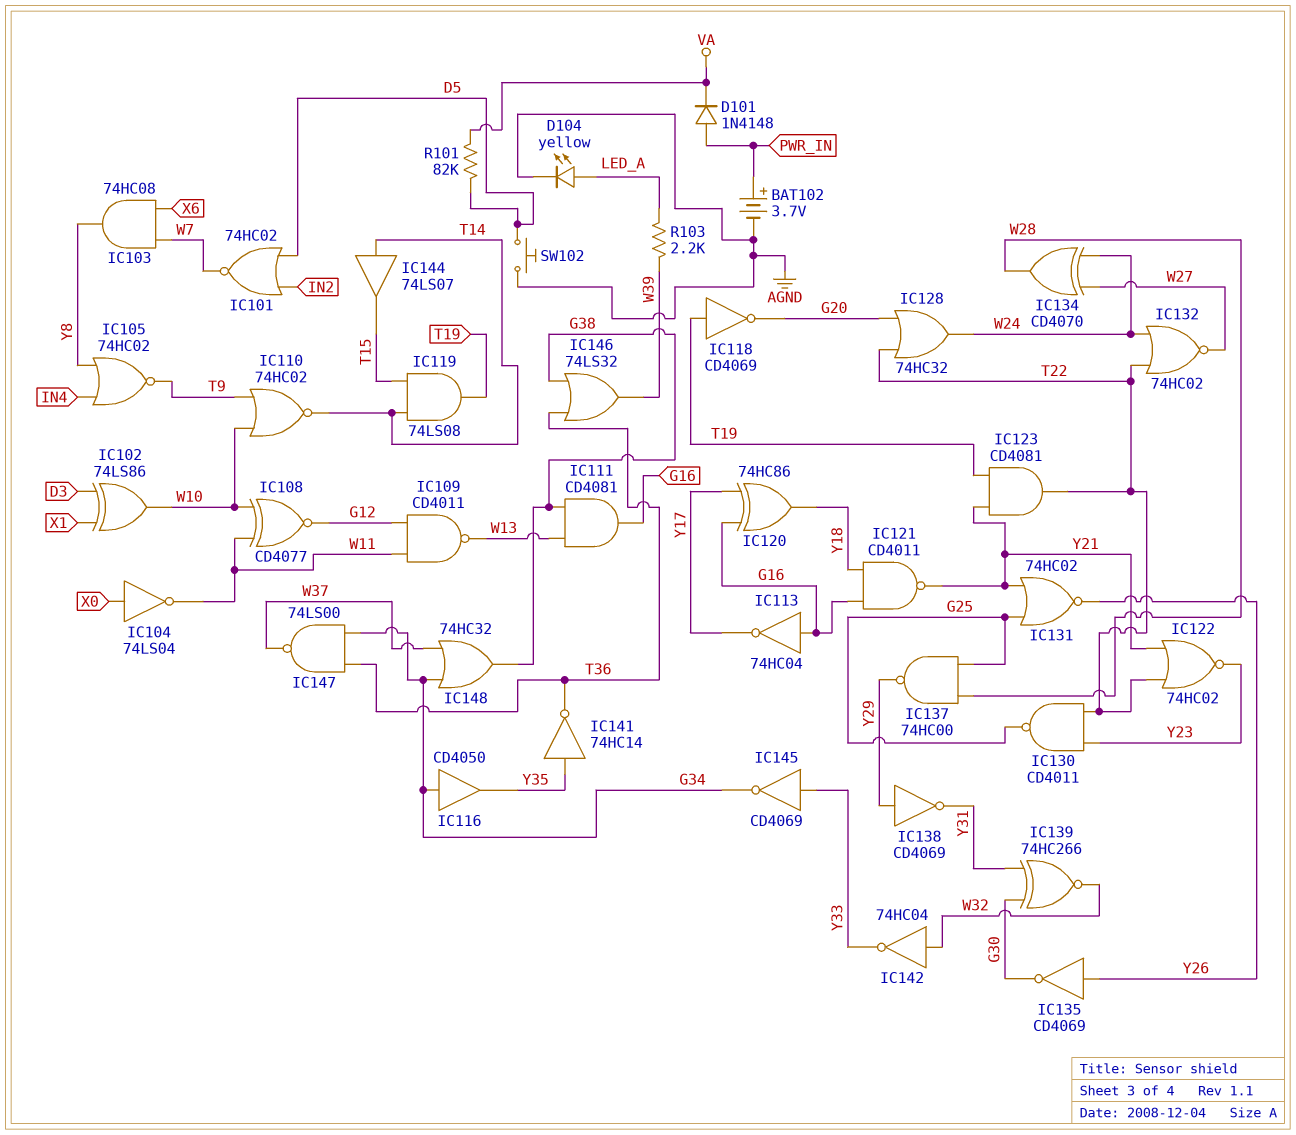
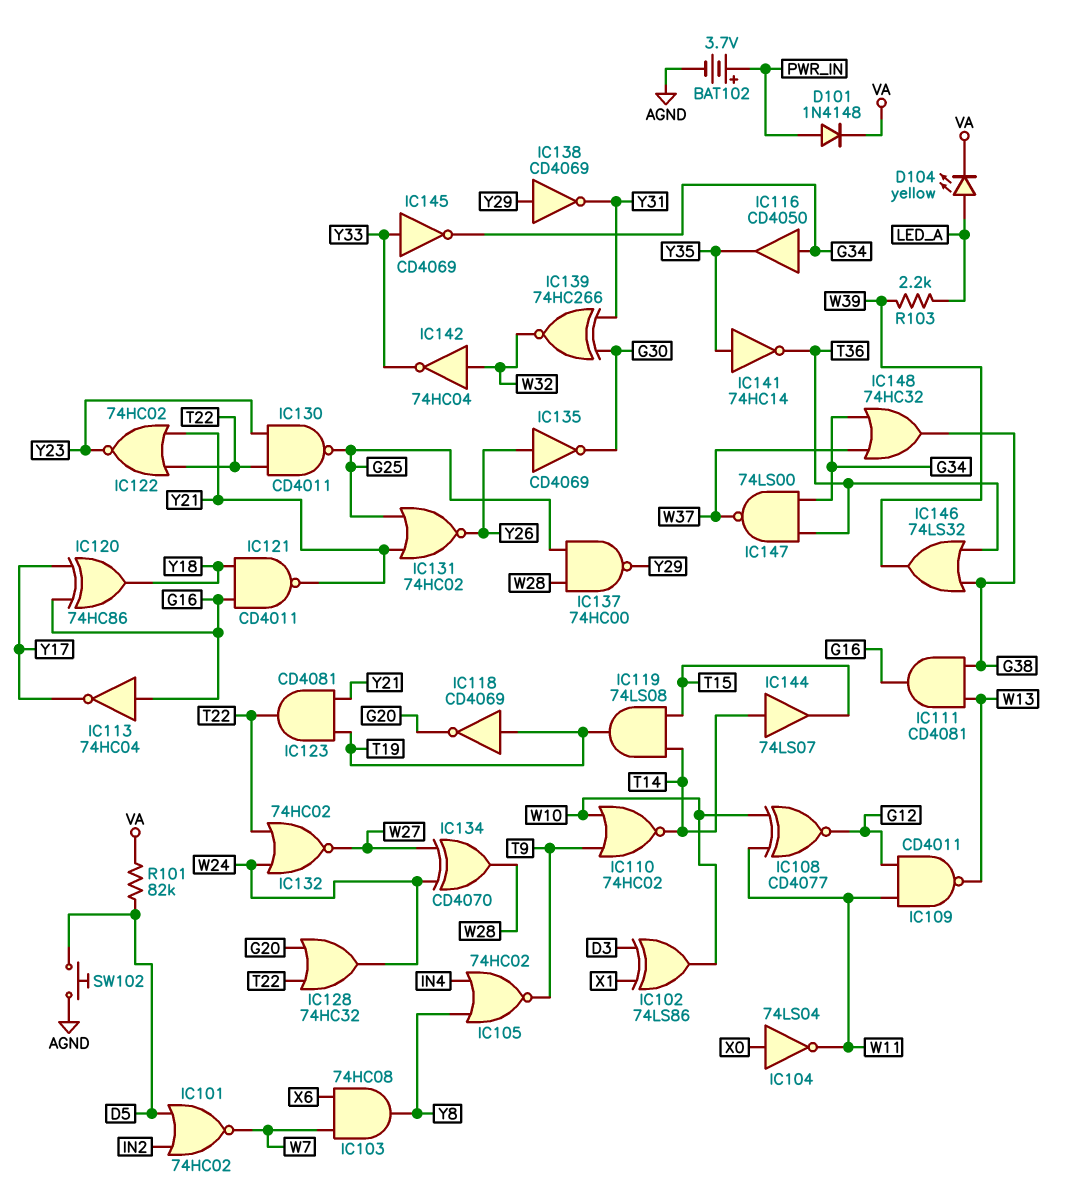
D104: LED yellow (A LED_A, K AGND) -> LED yellow (A LED_A, K VA)

